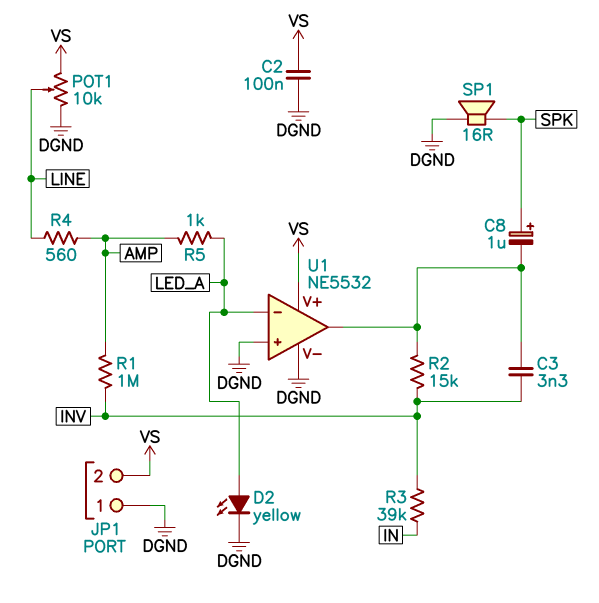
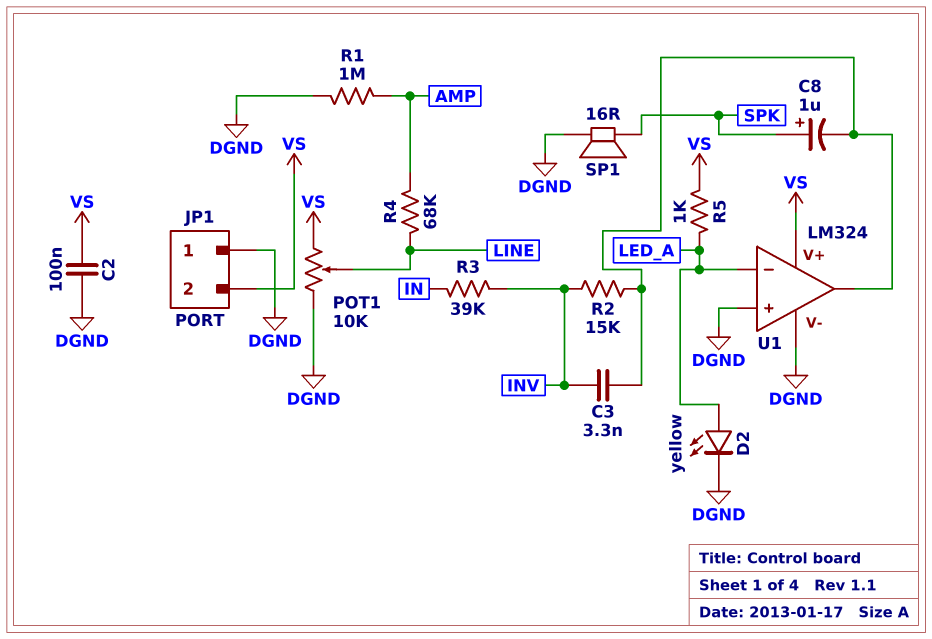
R1: 1M (AMP, INV) -> 1M (AMP, DGND)
R4: 560 (AMP, LINE) -> 68k (AMP, LINE)
R5: 1k (AMP, LED_A) -> 1k (LED_A, VS)
U1: NE5532 -> LM324

